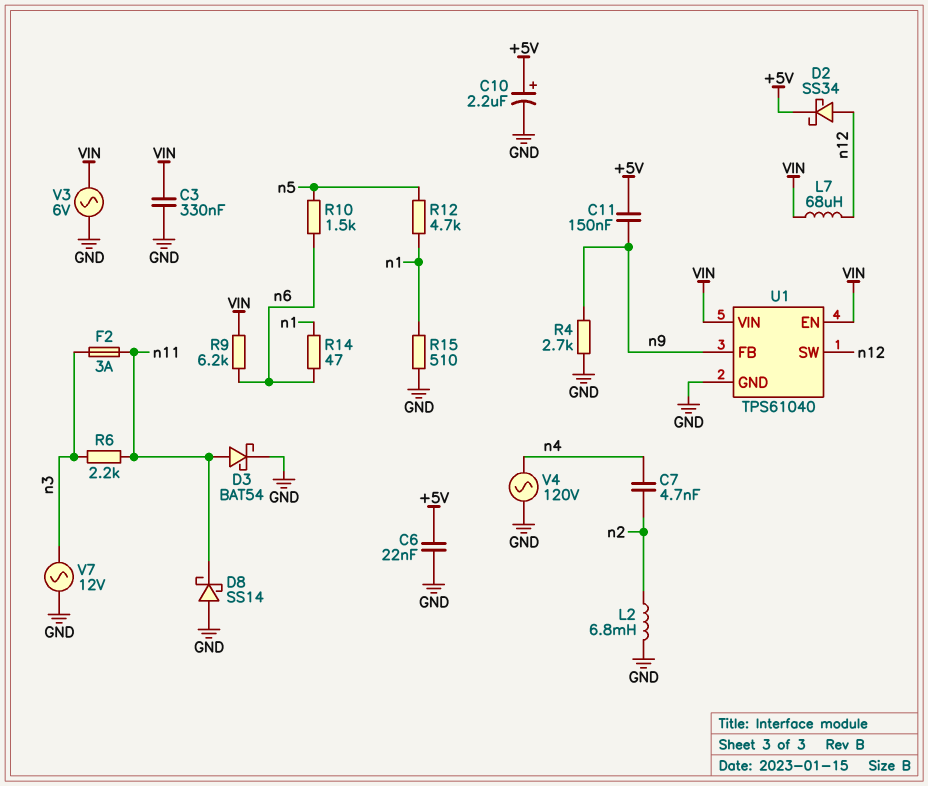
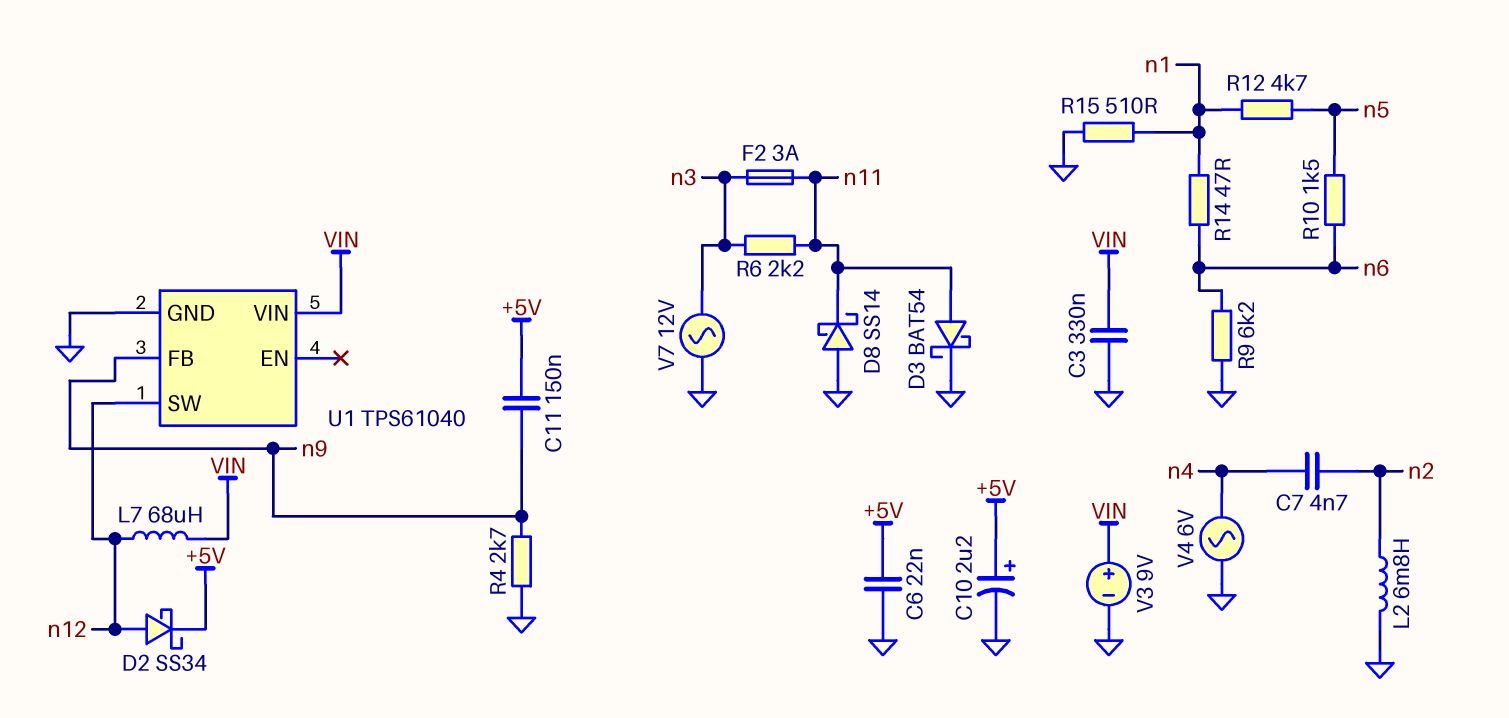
R9: 6.2k (VIN, n6) -> 6.2k (GND, n6)
U1 pin EN: VIN -> none
V3: AC 6V (GND, VIN) -> 9V (plus VIN, minus GND)
V4: AC 120V (GND, n4) -> AC 6V (GND, n4)

